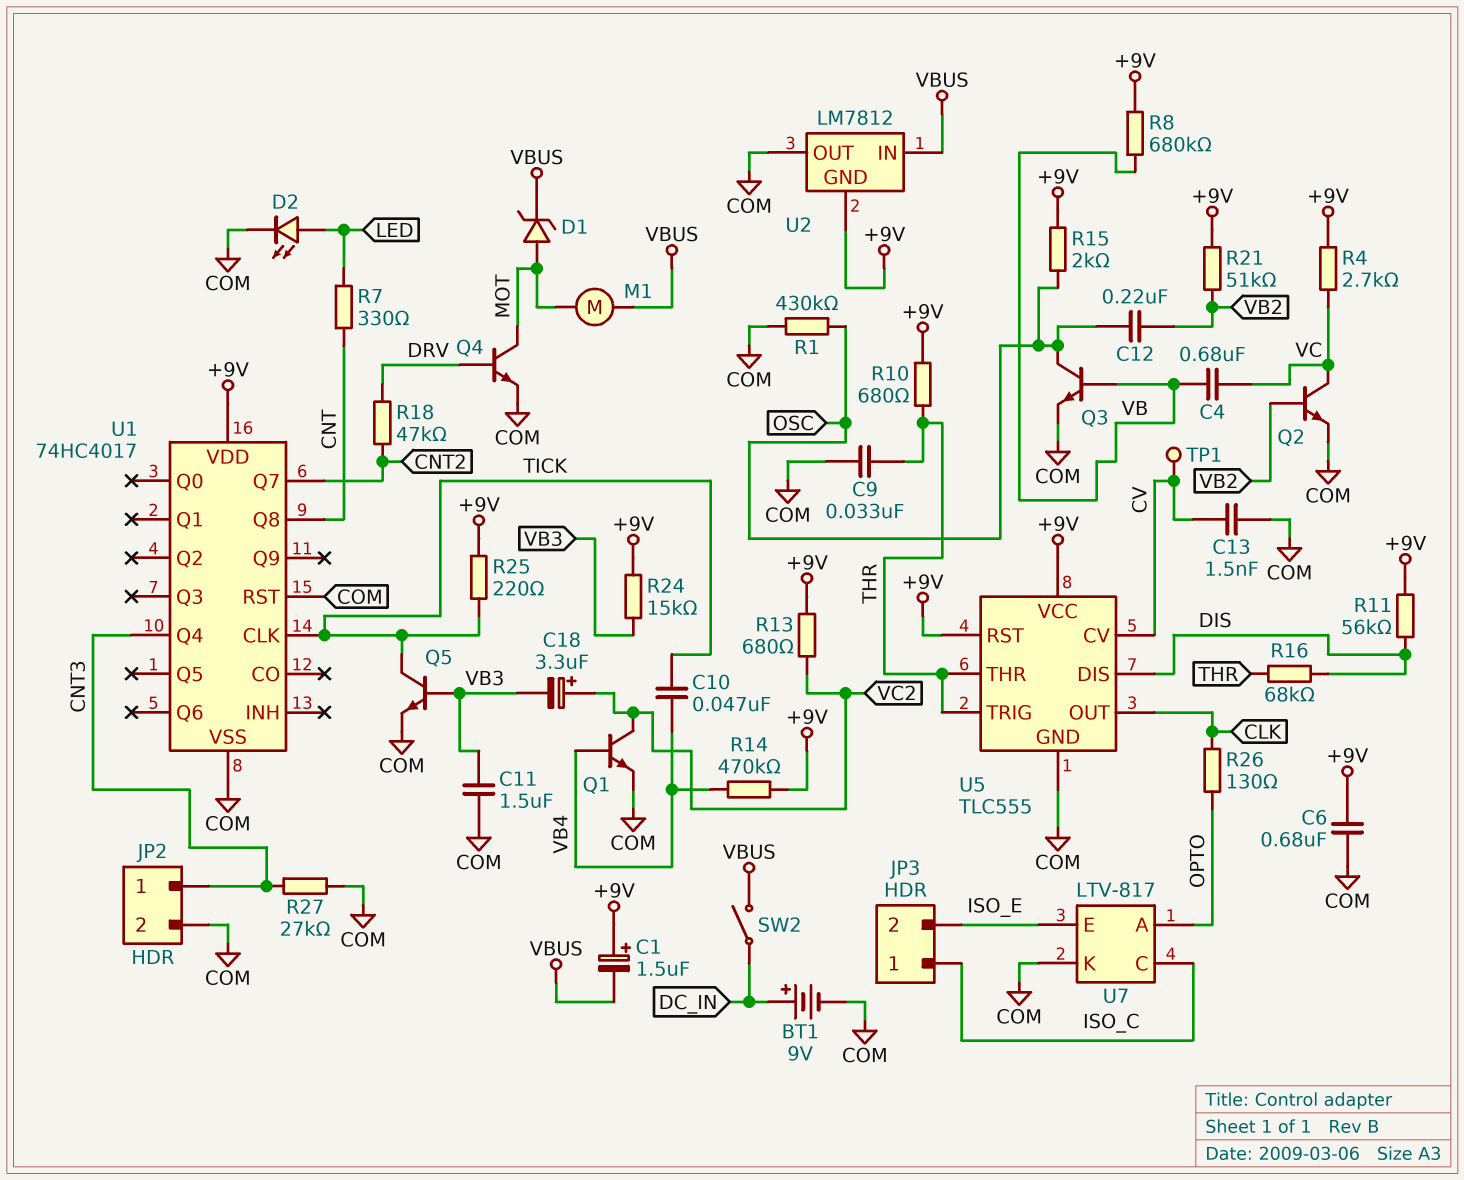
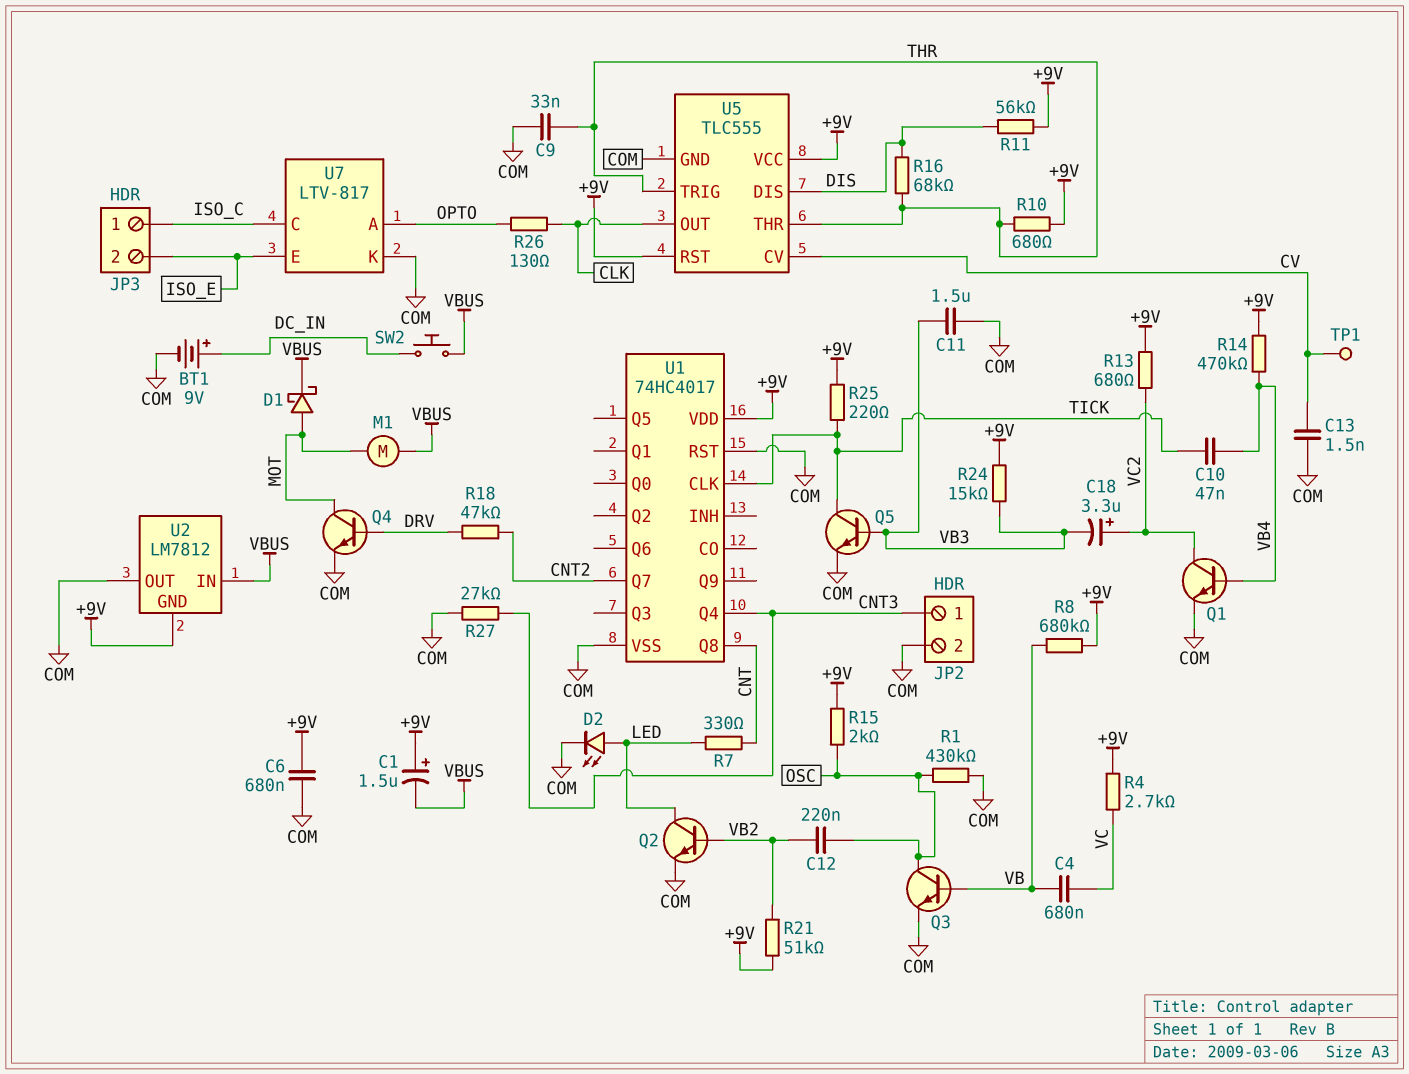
D1: zener (A MOT, K VBUS) -> schottky (A MOT, K VBUS)
Q2: NPN (B VB2, C VC, E COM) -> NPN (B VB2, C LED, E COM)
SW2: switch (DC_IN, VBUS) -> button (DC_IN, VBUS)

